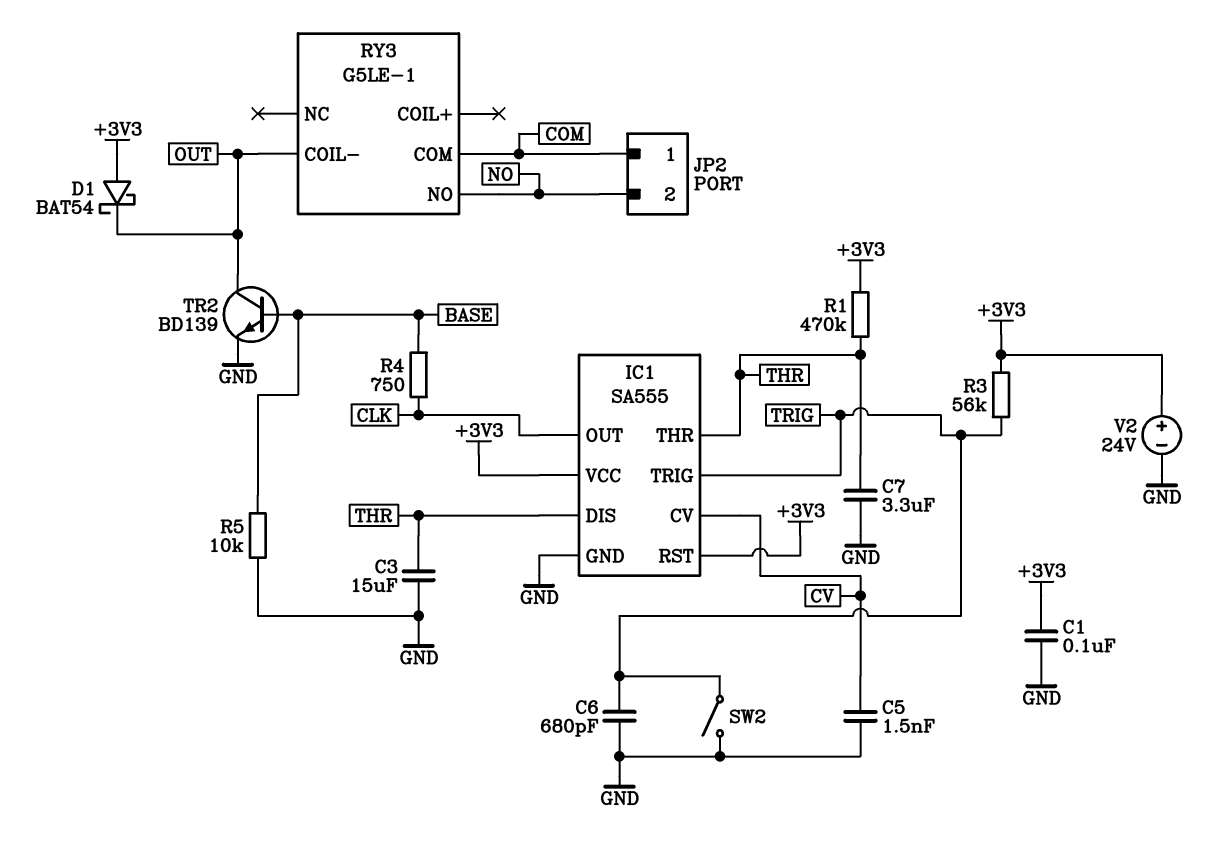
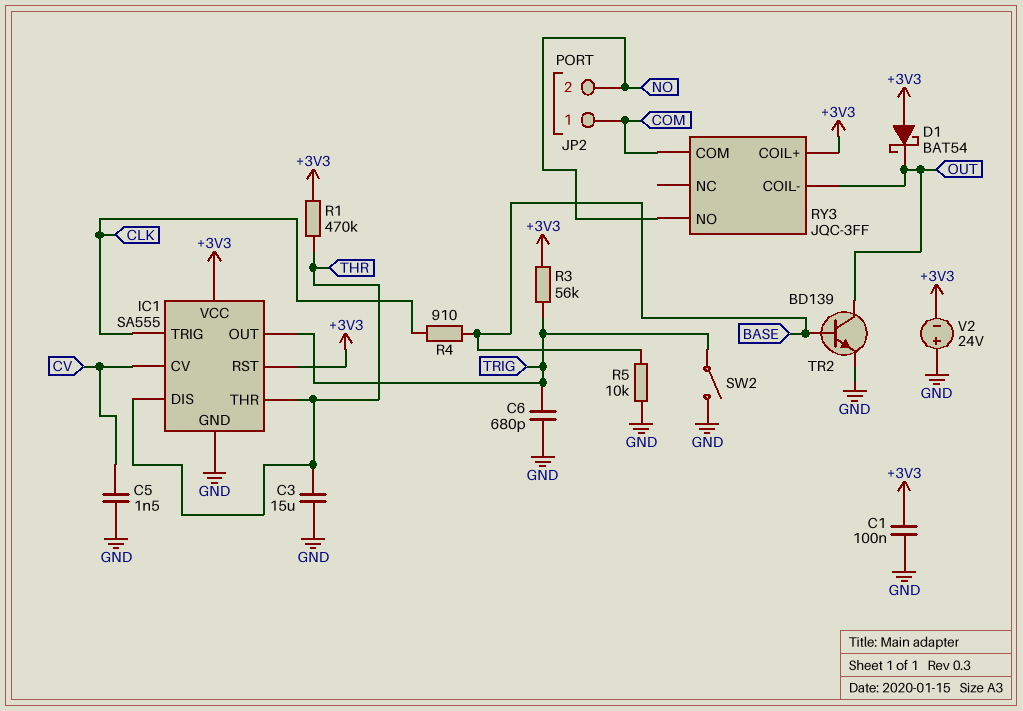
C7: 3.3uF (GND, THR) -> none
IC1 pin OUT: CLK -> TRIG
IC1 pin TRIG: TRIG -> CLK
R4: 750 (BASE, CLK) -> 910 (BASE, CLK)
RY3: G5LE-1 -> JQC-3FF
RY3 pin COIL+: none -> +3V3
V2: 24V (plus +3V3, minus GND) -> 24V (plus GND, minus +3V3)

